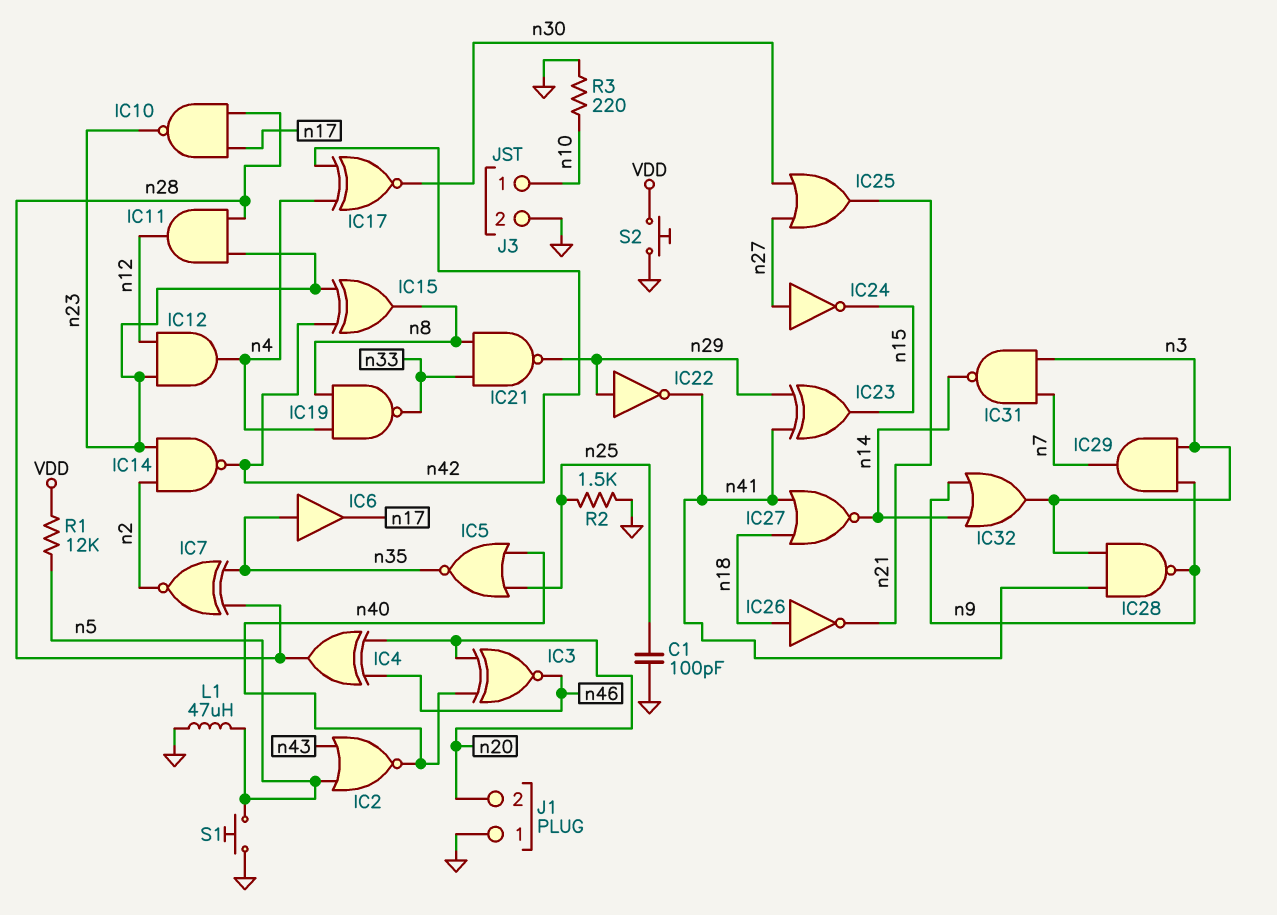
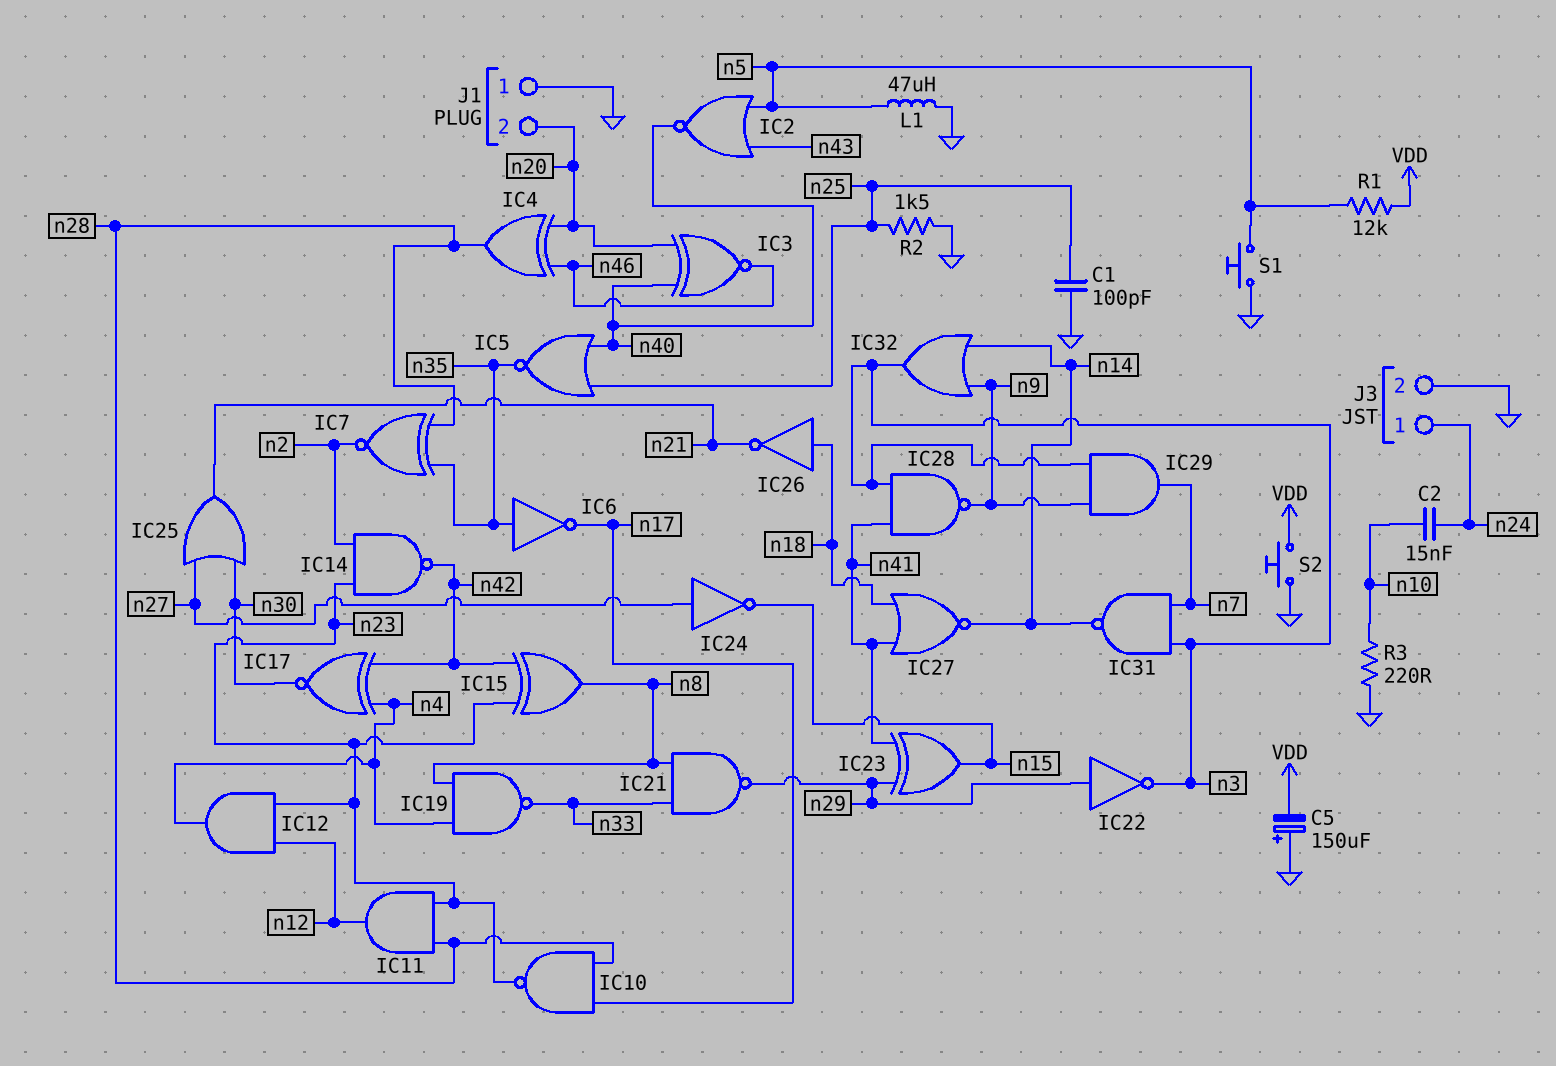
C2: none -> 15nF (n10, n24)
C5: none -> 150uF (plus GND, minus VDD)
IC6: buffer (in n35, out n17) -> NOT (in n35, out n17)
IC22: NOT (in n29, out n41) -> NOT (in n29, out n3)
J3 pin 1: n10 -> n24

